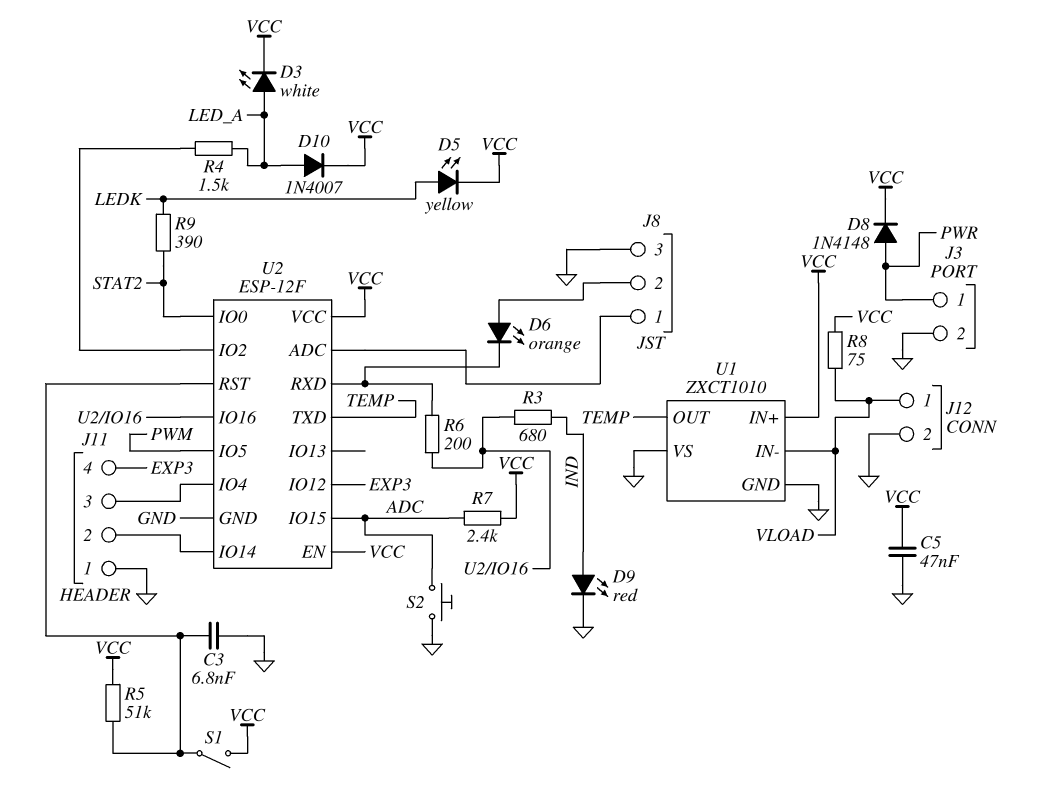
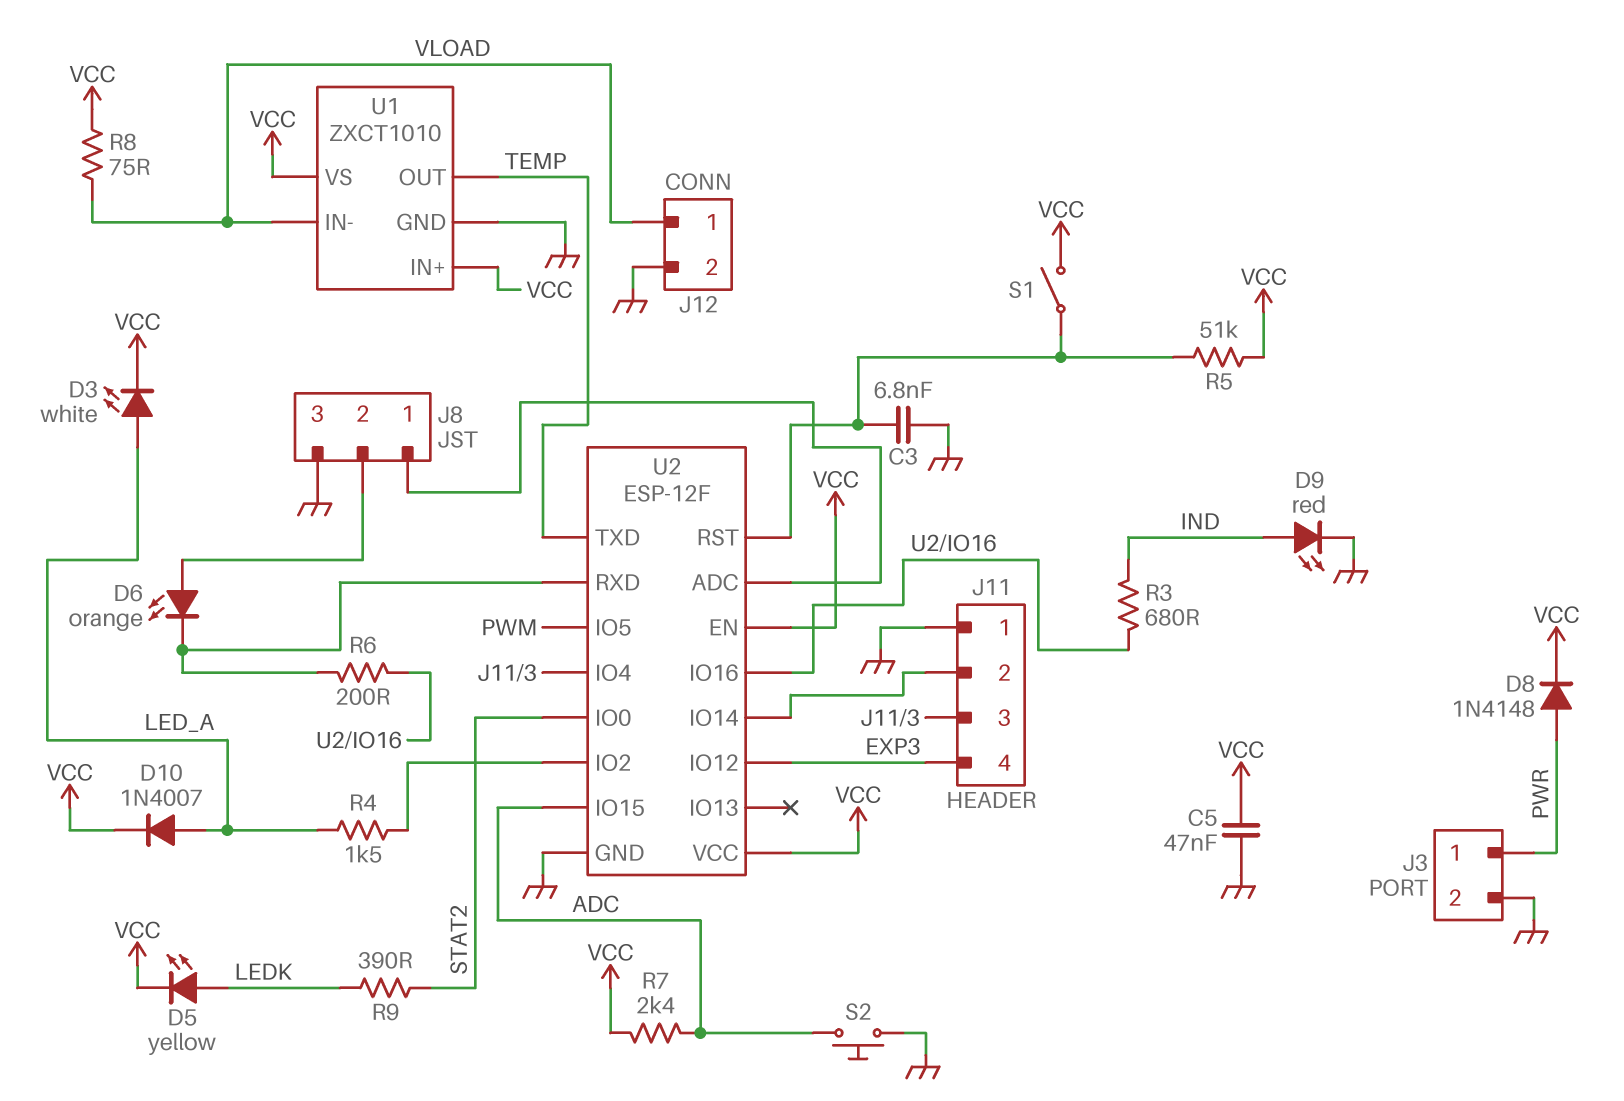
U1 pin VS: GND -> VCC

